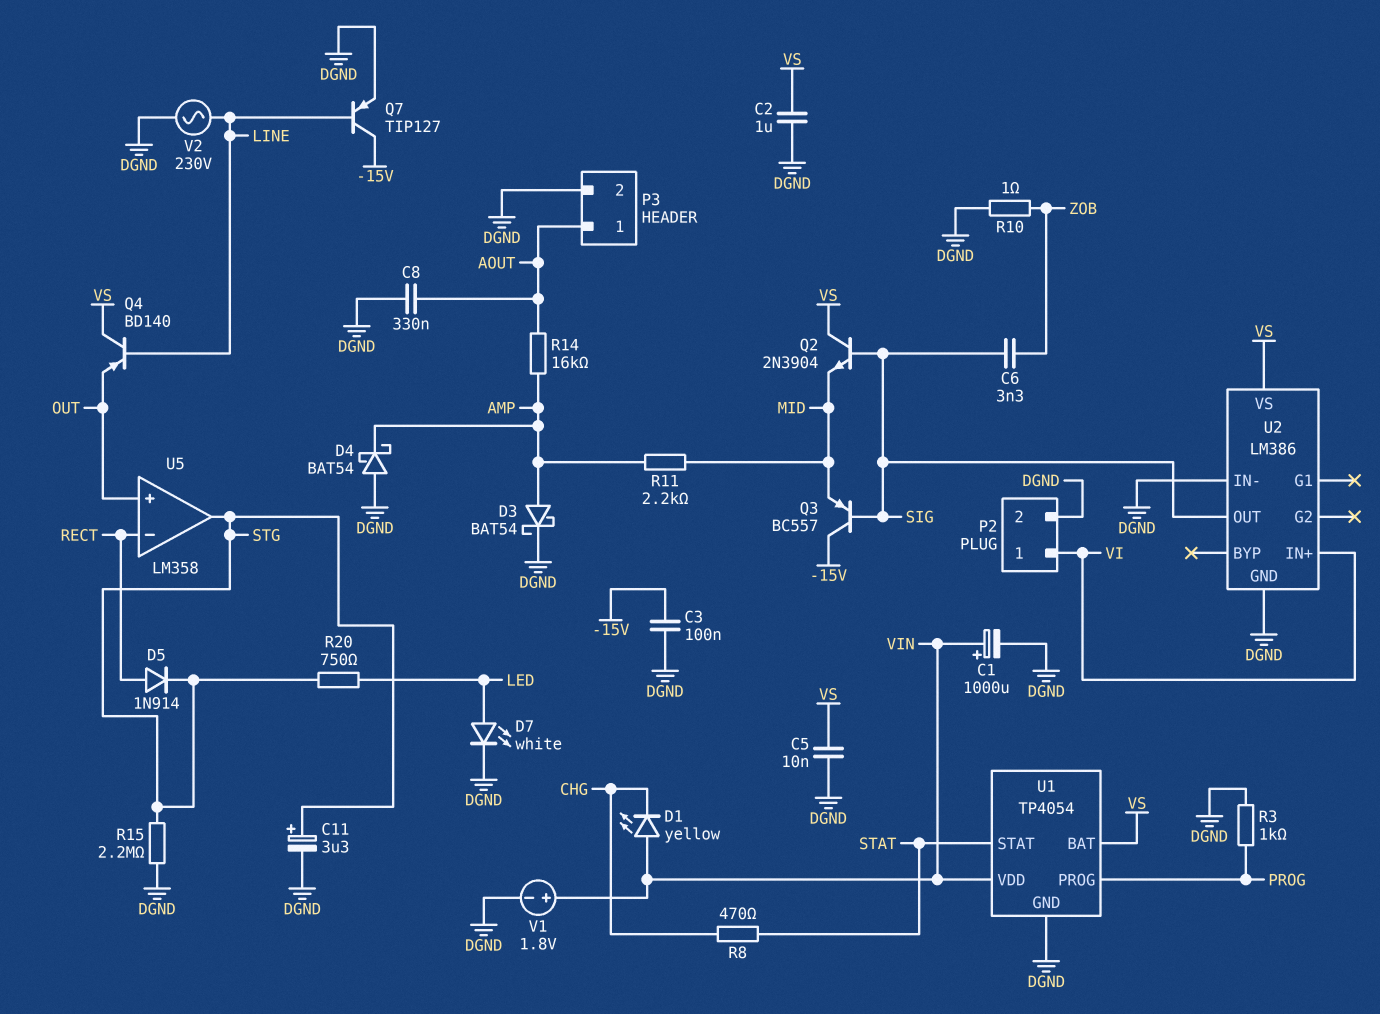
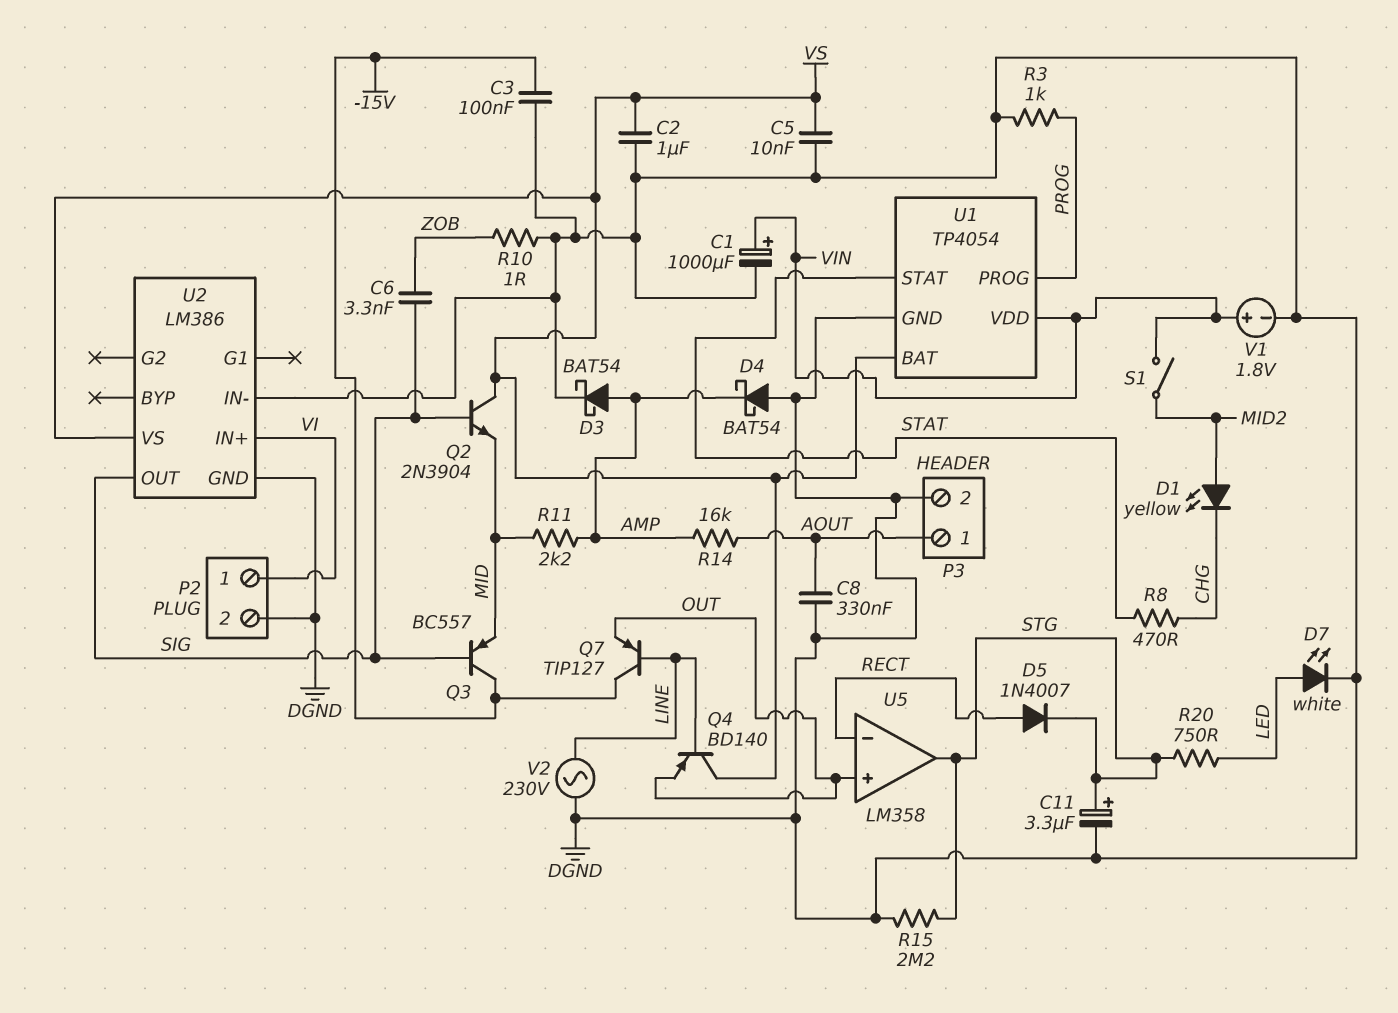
D1: LED yellow (A VIN, K CHG) -> LED yellow (A MID2, K CHG)
D5: diode 1N914 (A RECT, K STG) -> diode 1N4007 (A RECT, K STG)
Q7: PNP TIP127 (B LINE, C -15V, E DGND) -> PNP TIP127 (B LINE, C -15V, E OUT)
S1: none -> switch (MID2, VIN)

